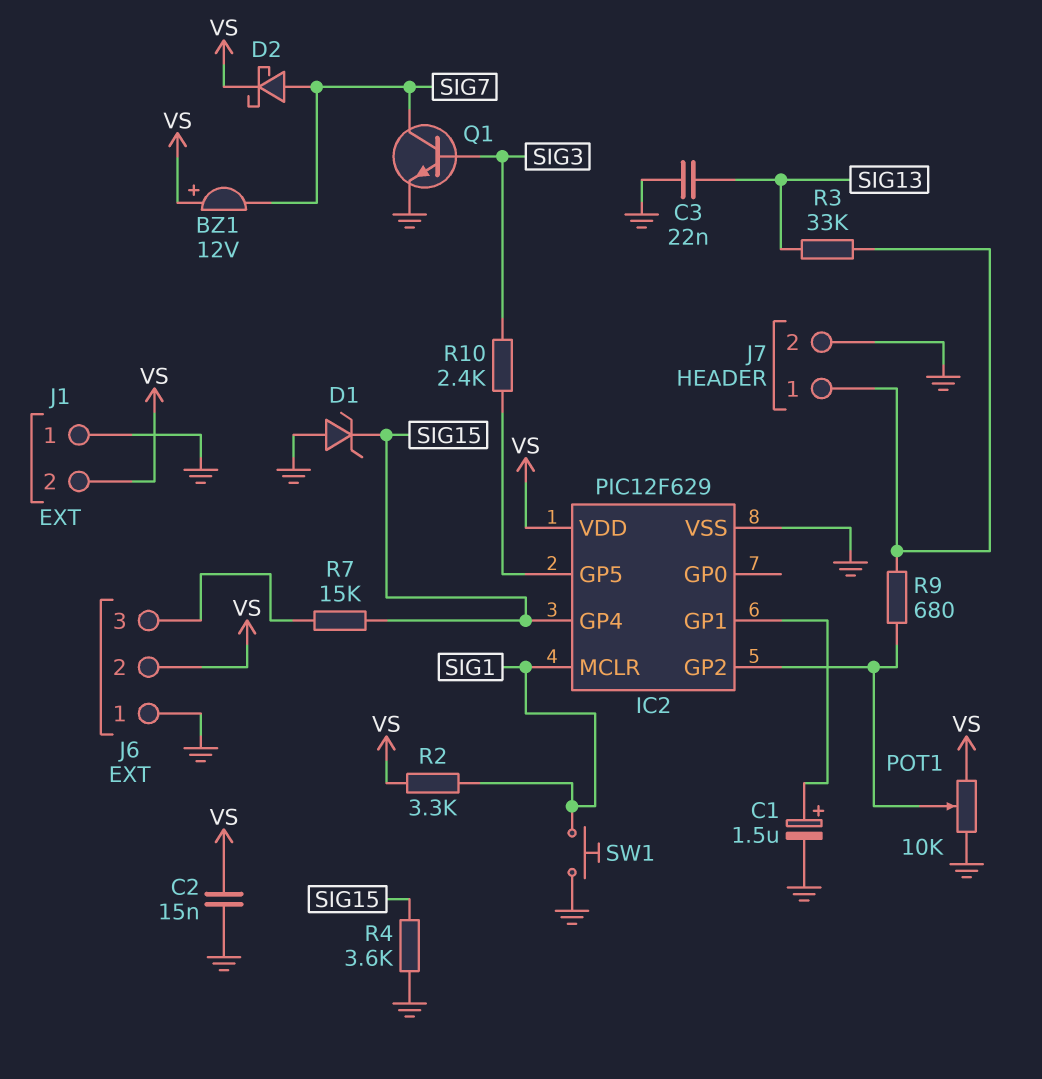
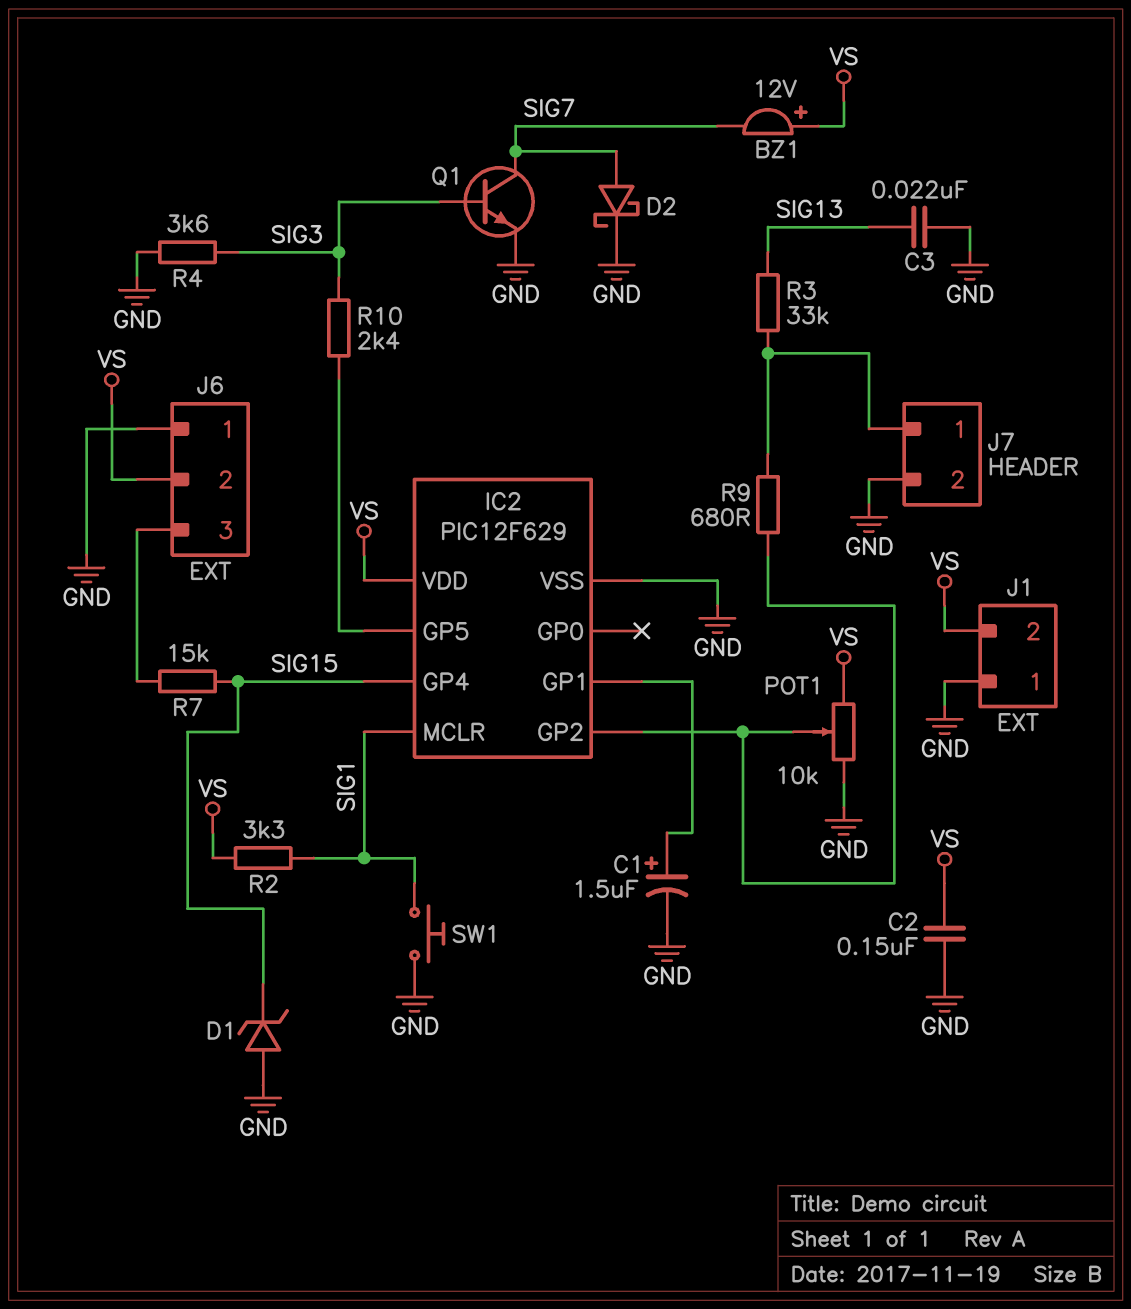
C2: 15nF (GND, VS) -> 150nF (GND, VS)
D2: schottky (A SIG7, K VS) -> schottky (A SIG7, K GND)
R4: 3.6k (GND, SIG15) -> 3.6k (GND, SIG3)

